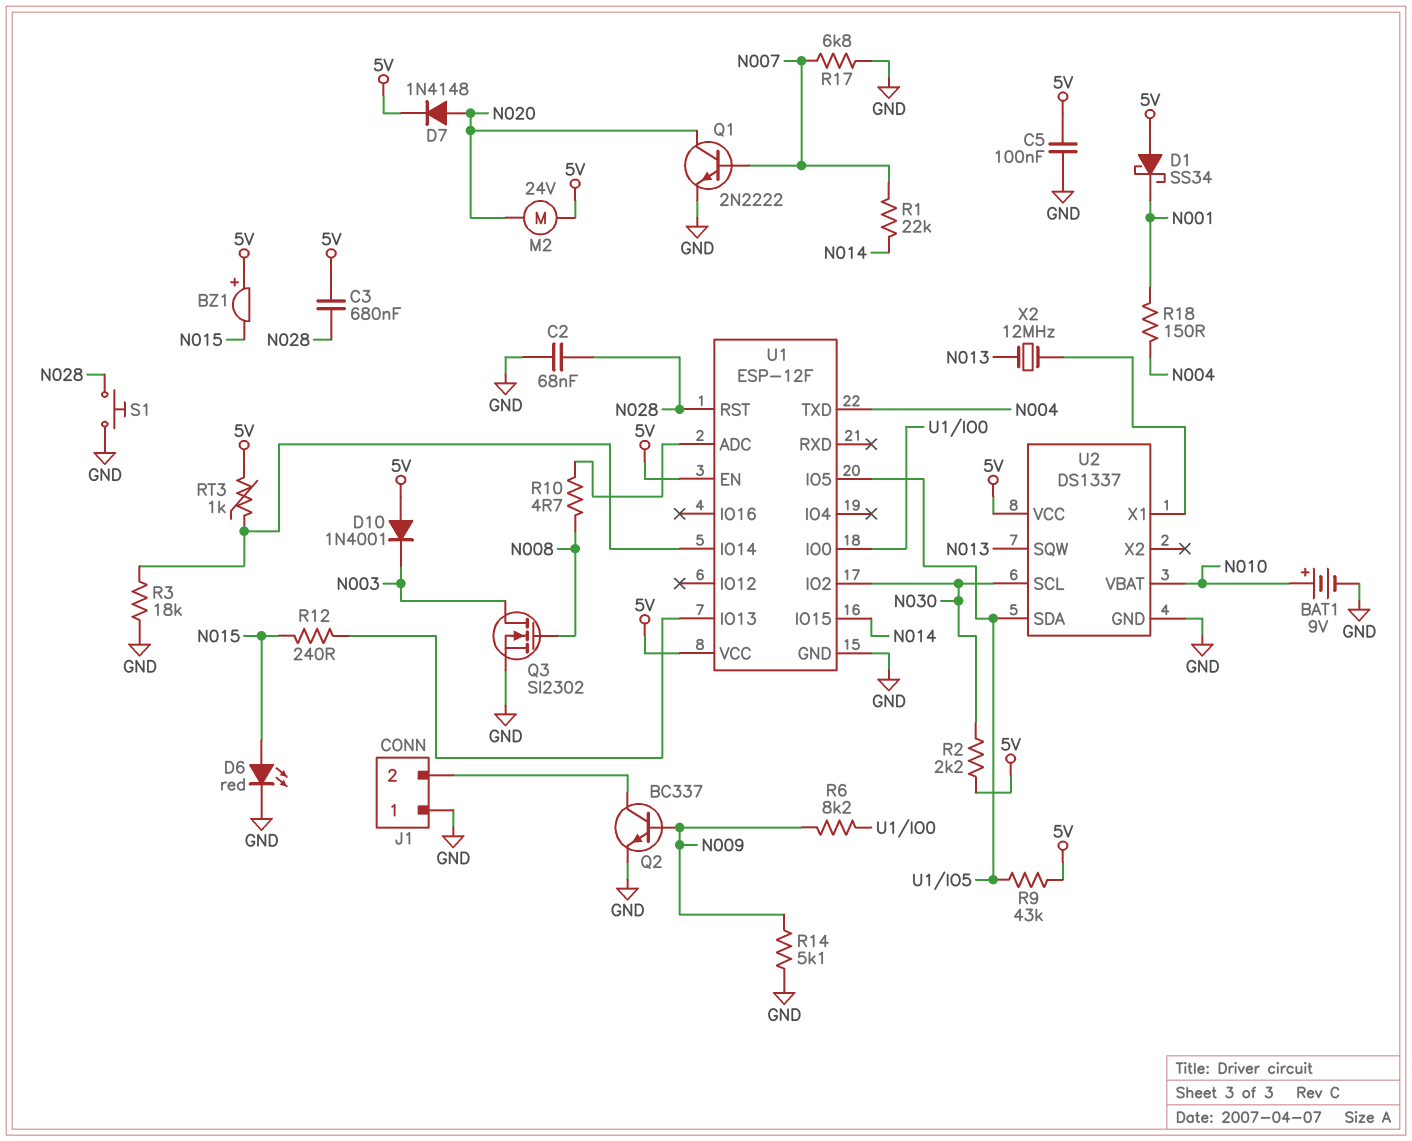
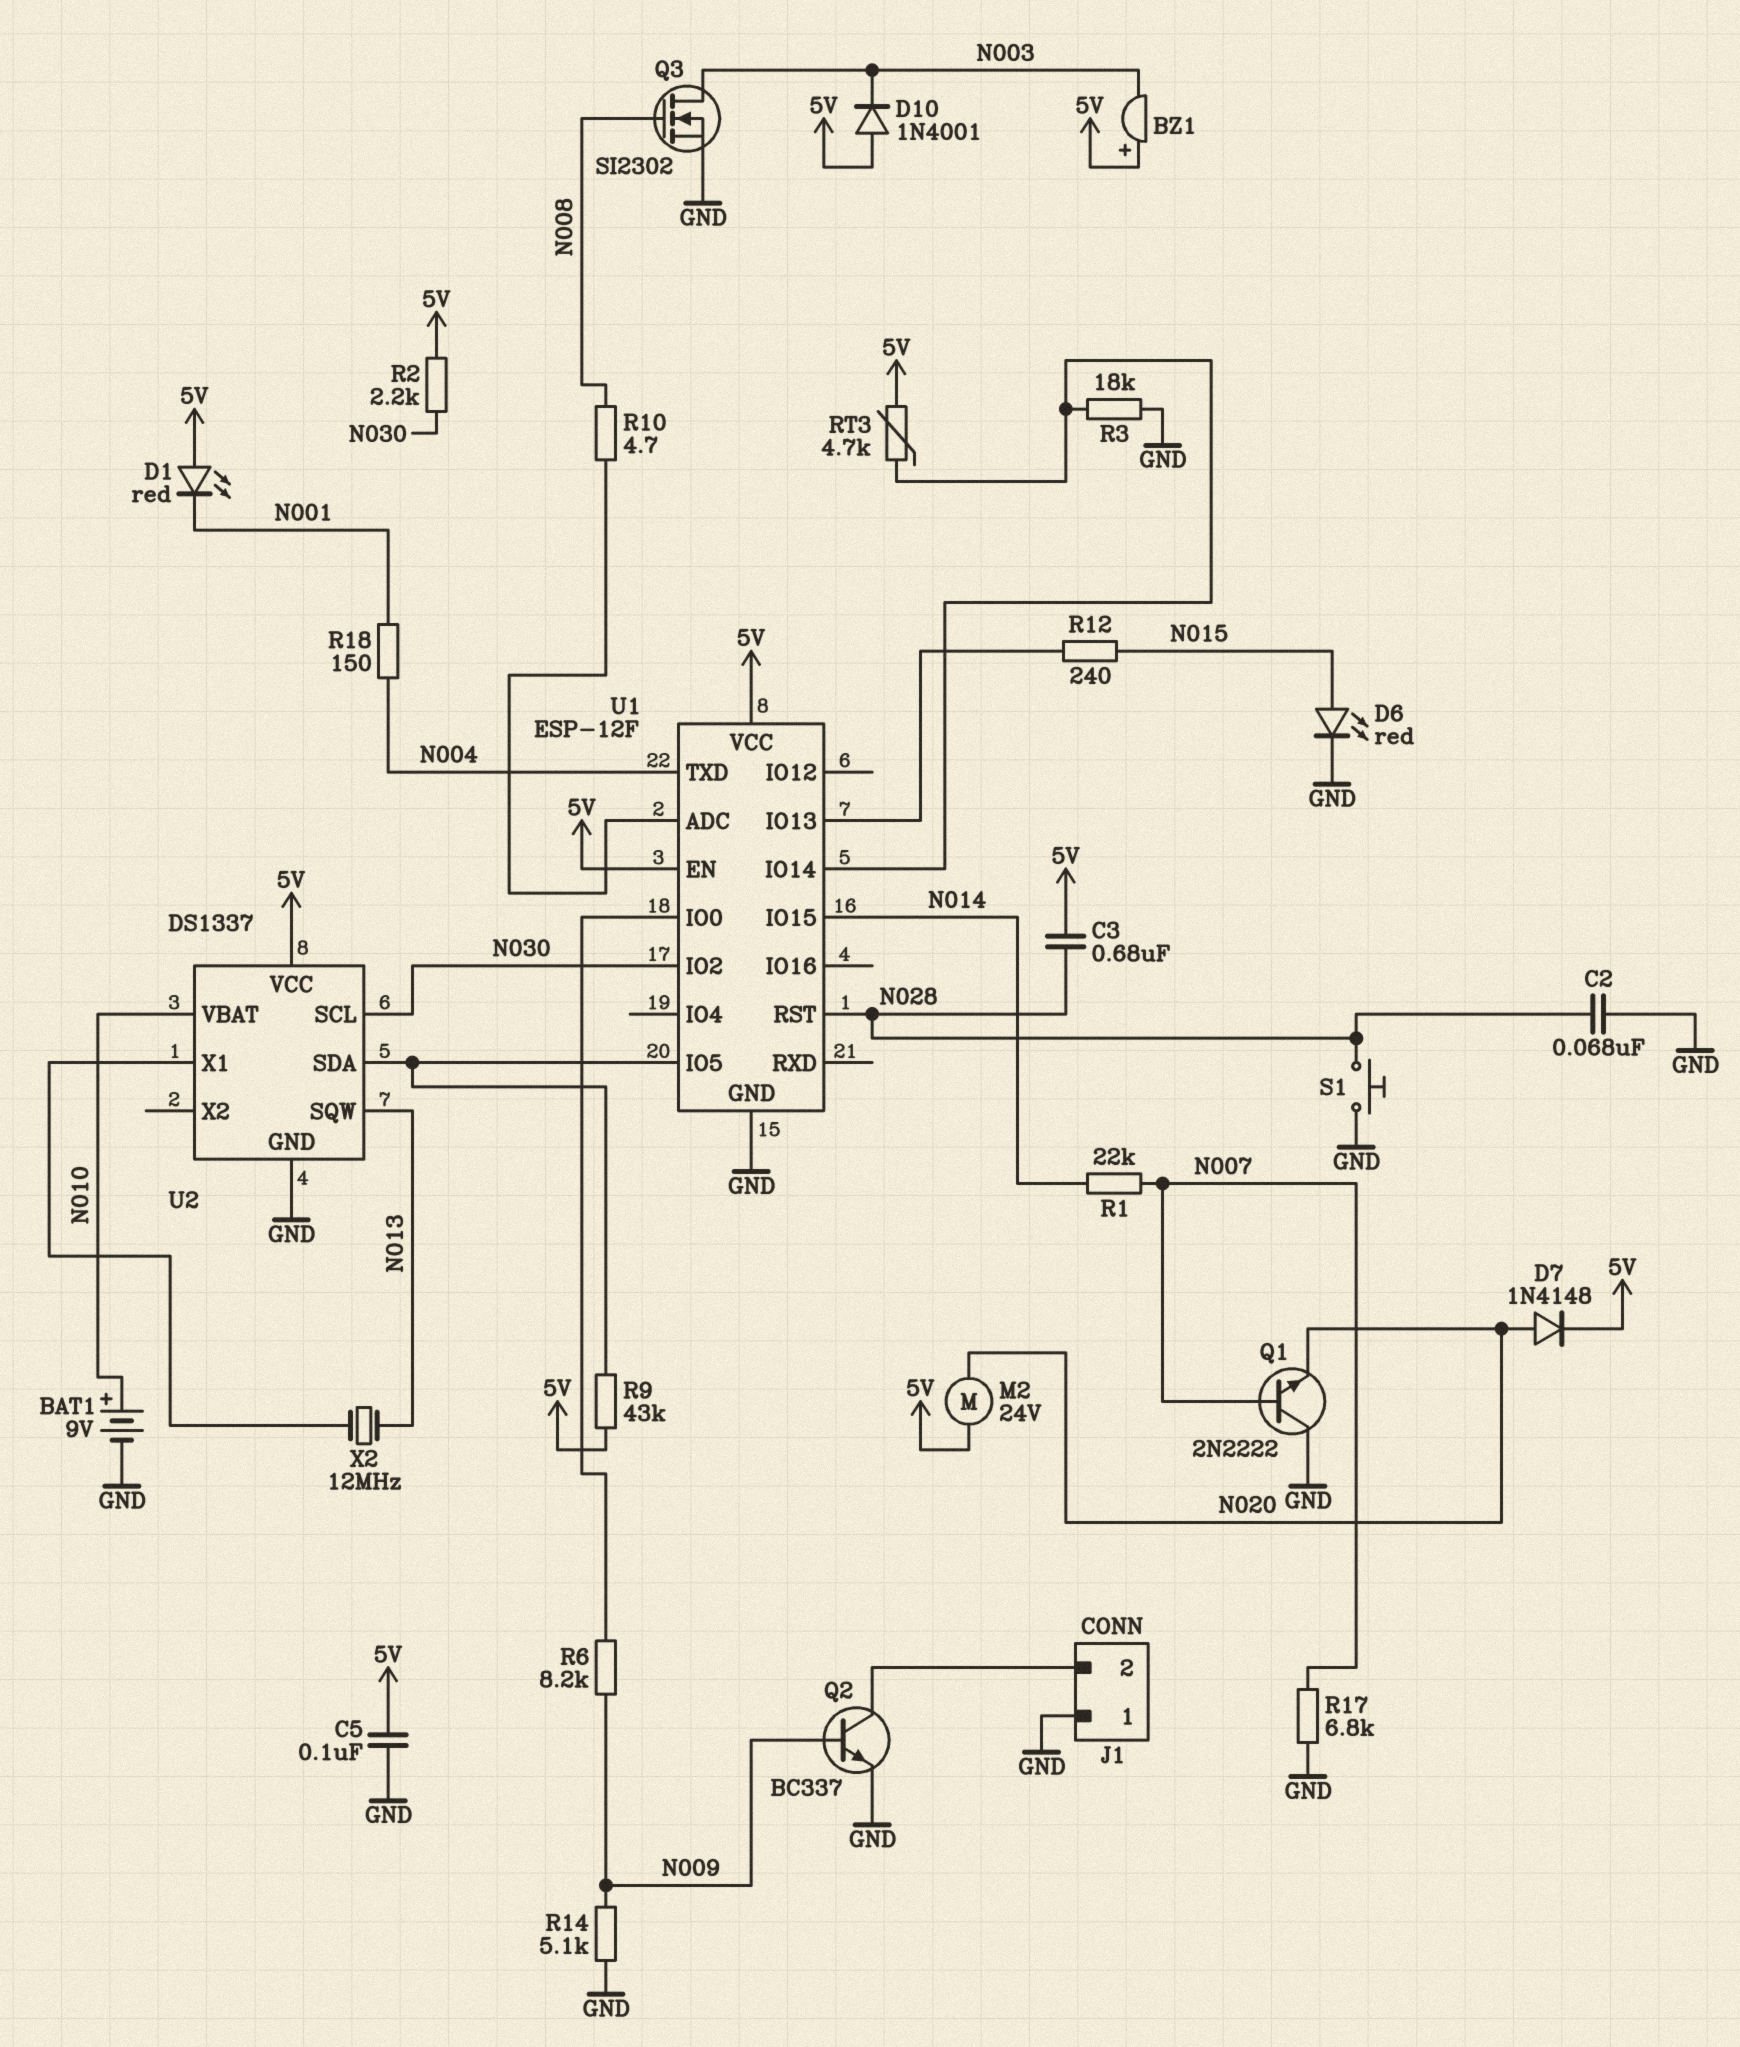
BZ1: buzzer (plus 5V, minus N015) -> buzzer (plus 5V, minus N003)
D1: schottky SS34 (A 5V, K N001) -> LED red (A 5V, K N001)
Q1: NPN 2N2222 (B N007, C N020, E GND) -> NPN 2N2222 (B N007, C GND, E N020)
RT3: 1k (5V, U1/IO14) -> 4.7k (5V, U1/IO14)

